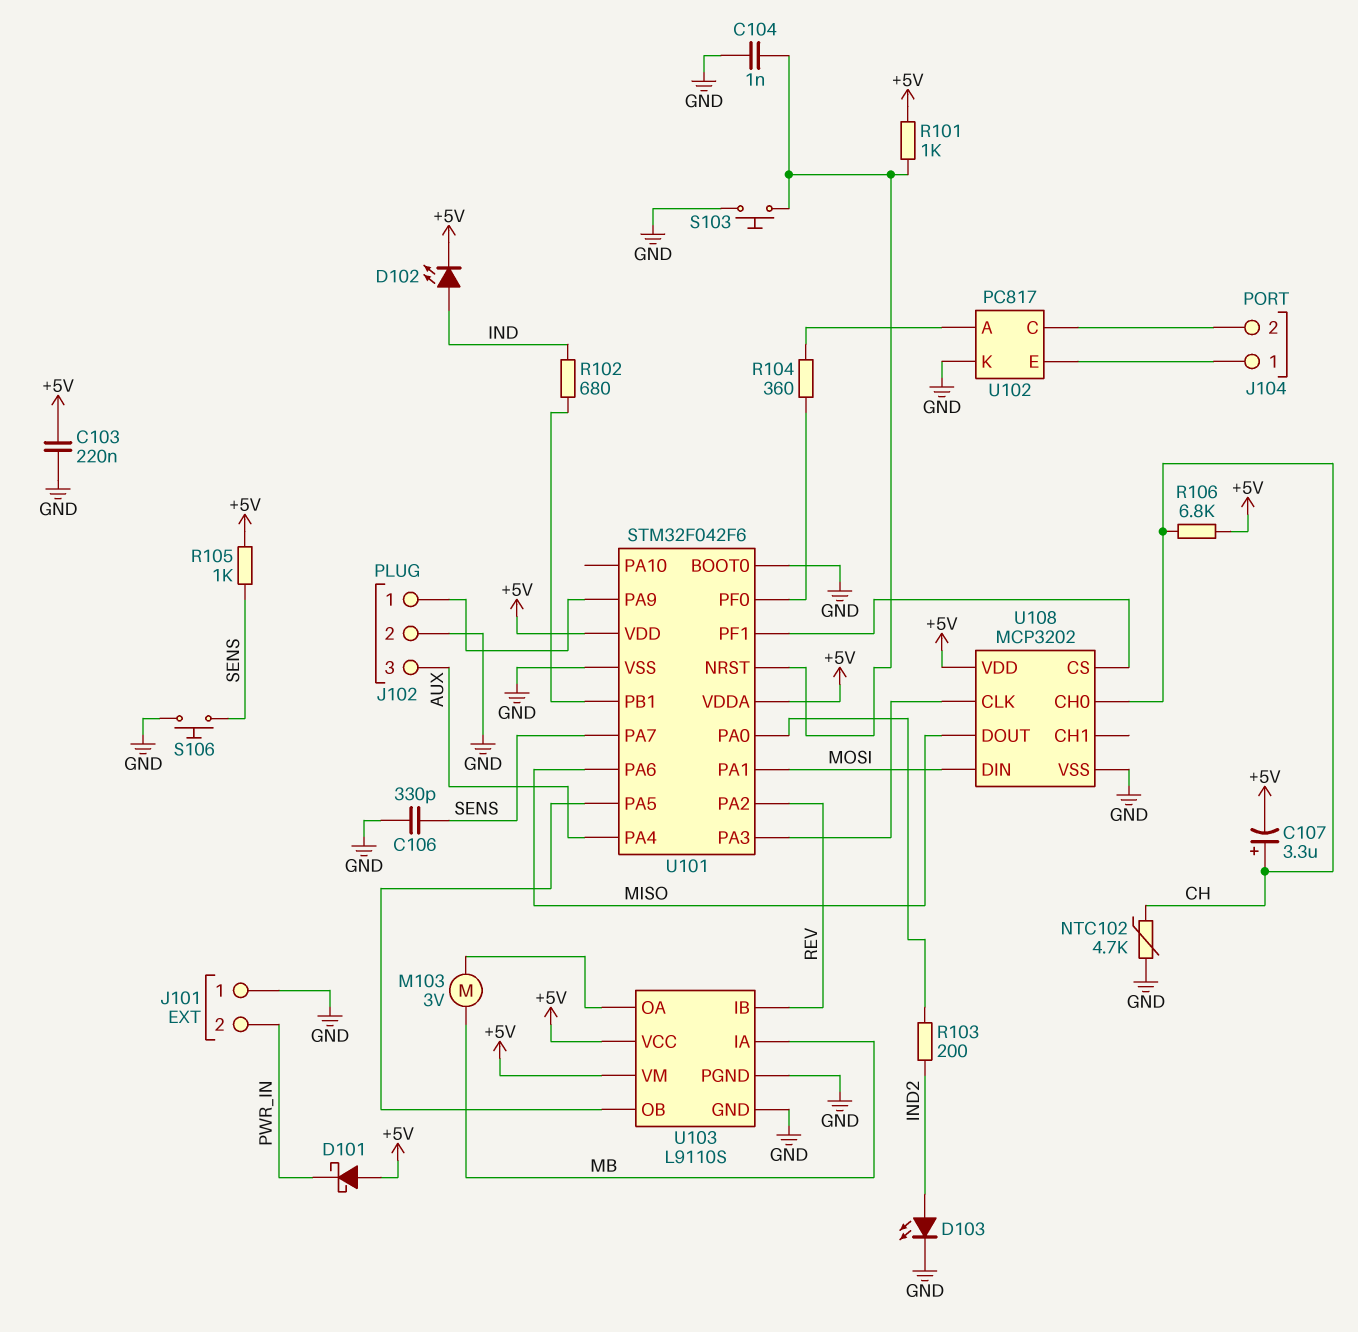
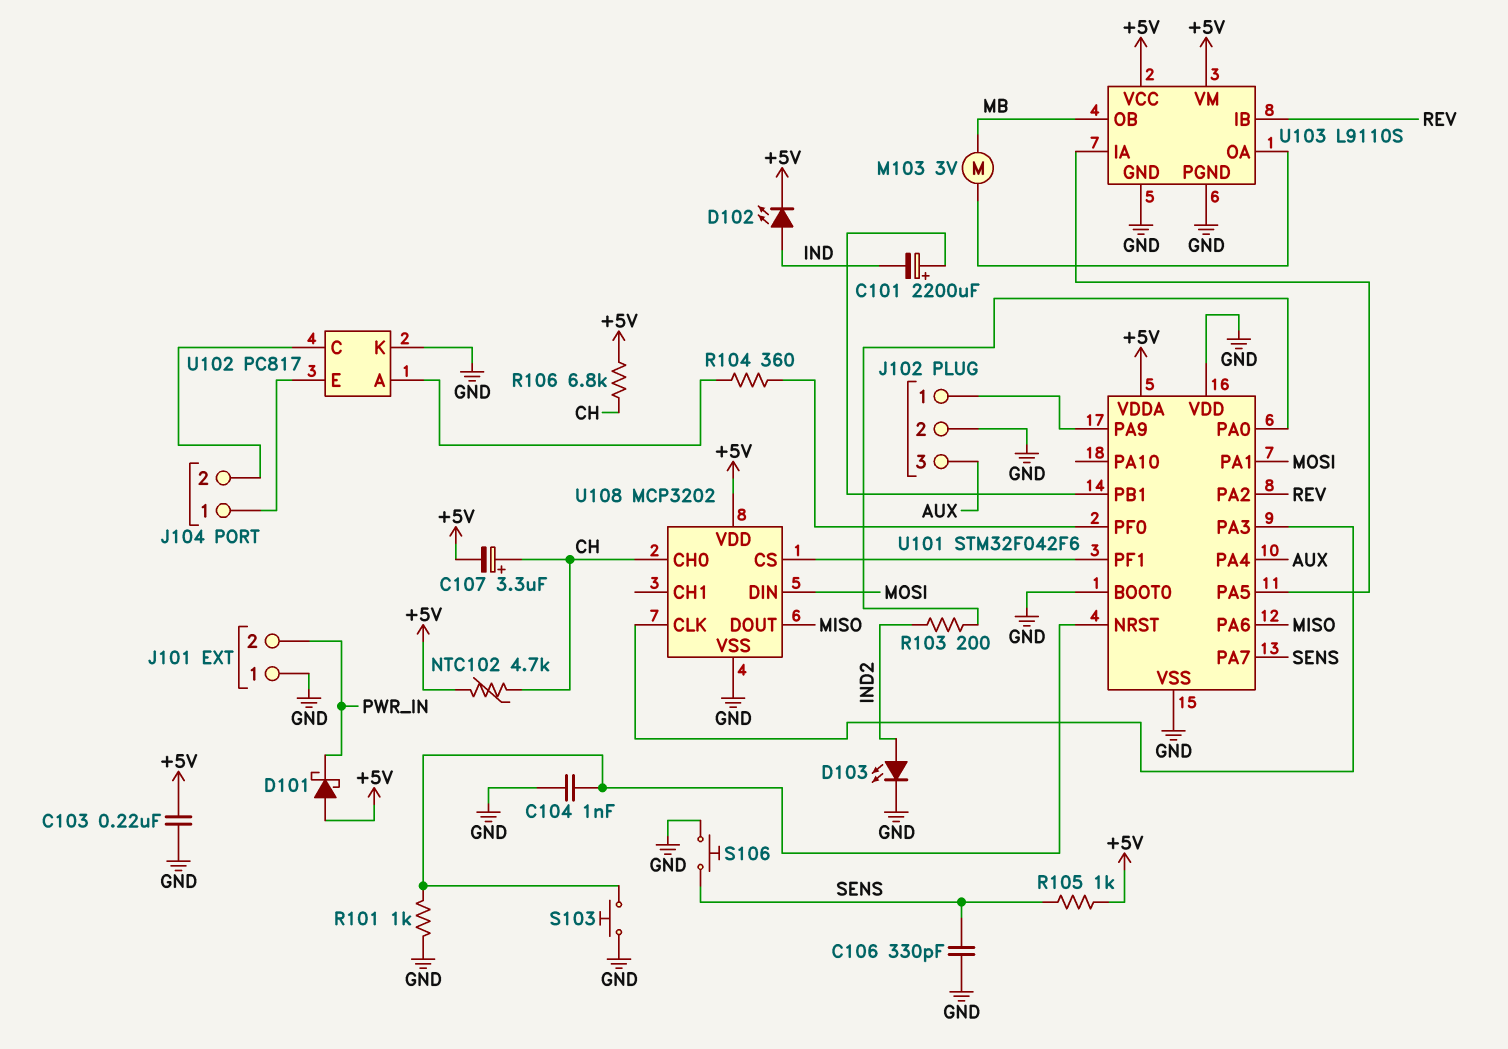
C101: none -> 2200uF (plus U101/PB1, minus IND)
NTC102: 4.7k (CH, GND) -> 4.7k (+5V, CH)
R101: 1k (+5V, U101/NRST) -> 1k (GND, U101/NRST)
R102: 680 (IND, U101/PB1) -> none
U101 pin VDD: +5V -> GND
U103 pin IA: MB -> U101/PA5
U103 pin OB: U101/PA5 -> MB

